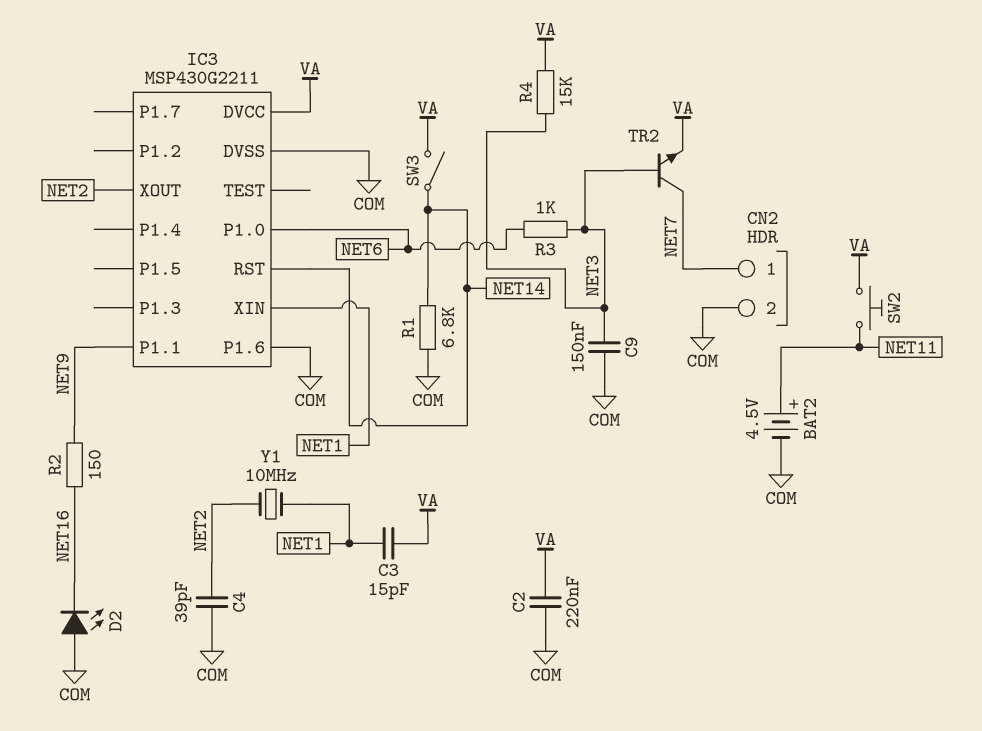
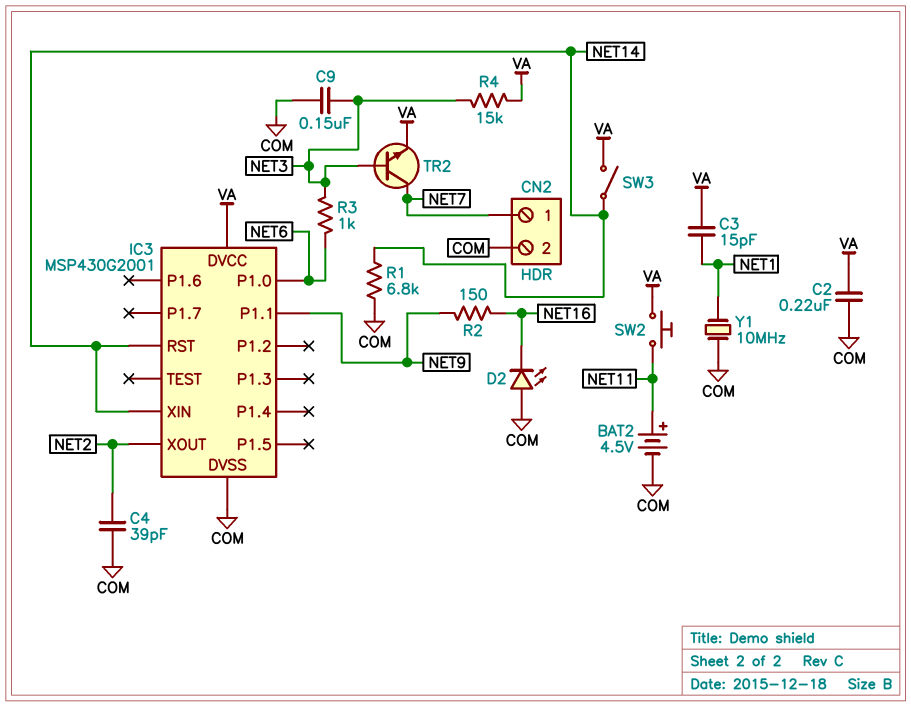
IC3: MSP430G2211 -> MSP430G2001
IC3 pin P1.6: COM -> none
IC3 pin XIN: NET1 -> NET14
Y1: 10MHz (NET1, NET2) -> 10MHz (COM, NET1)

